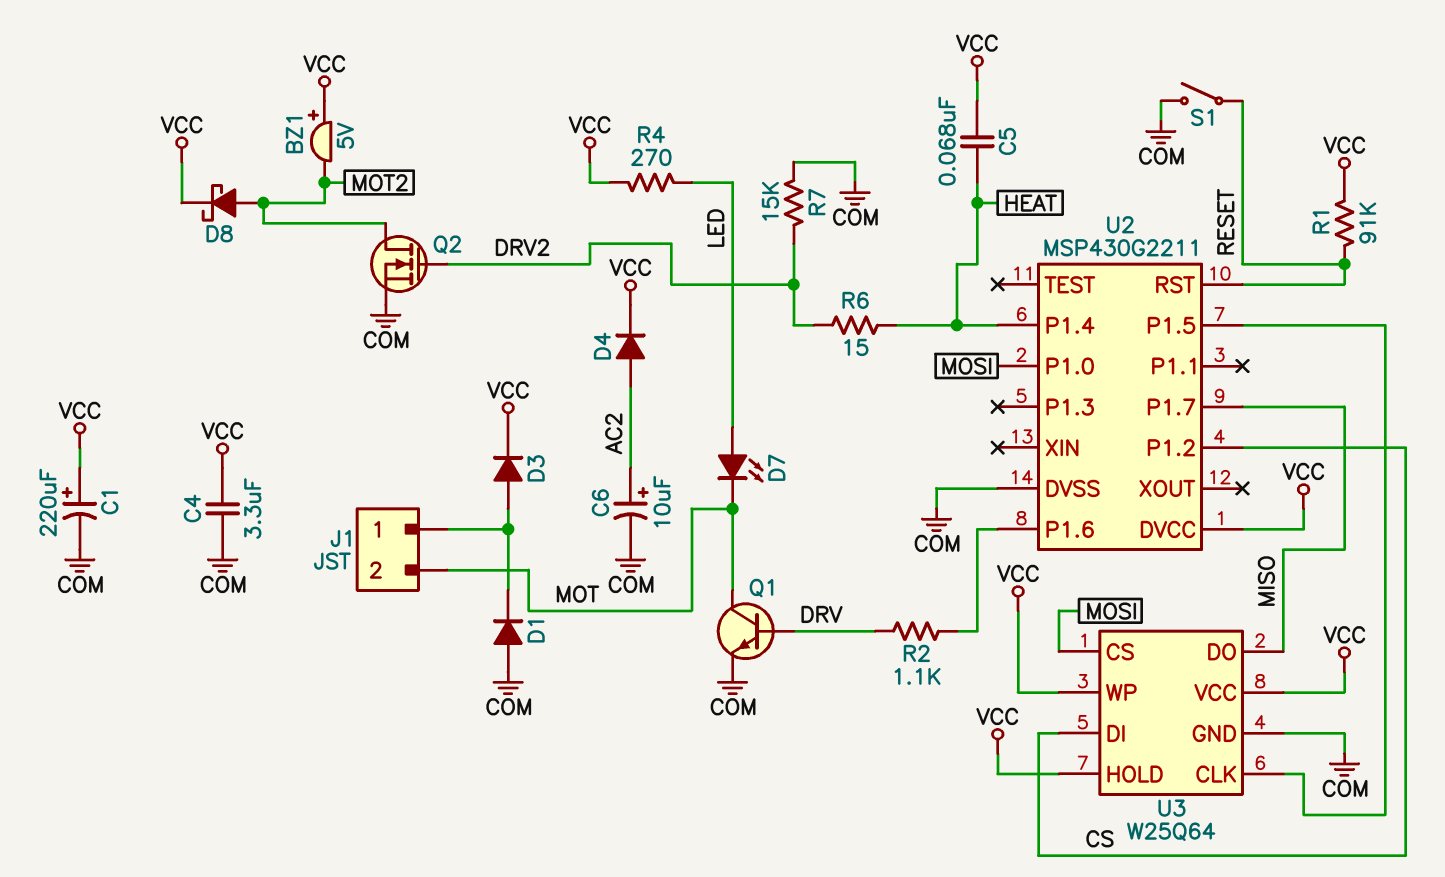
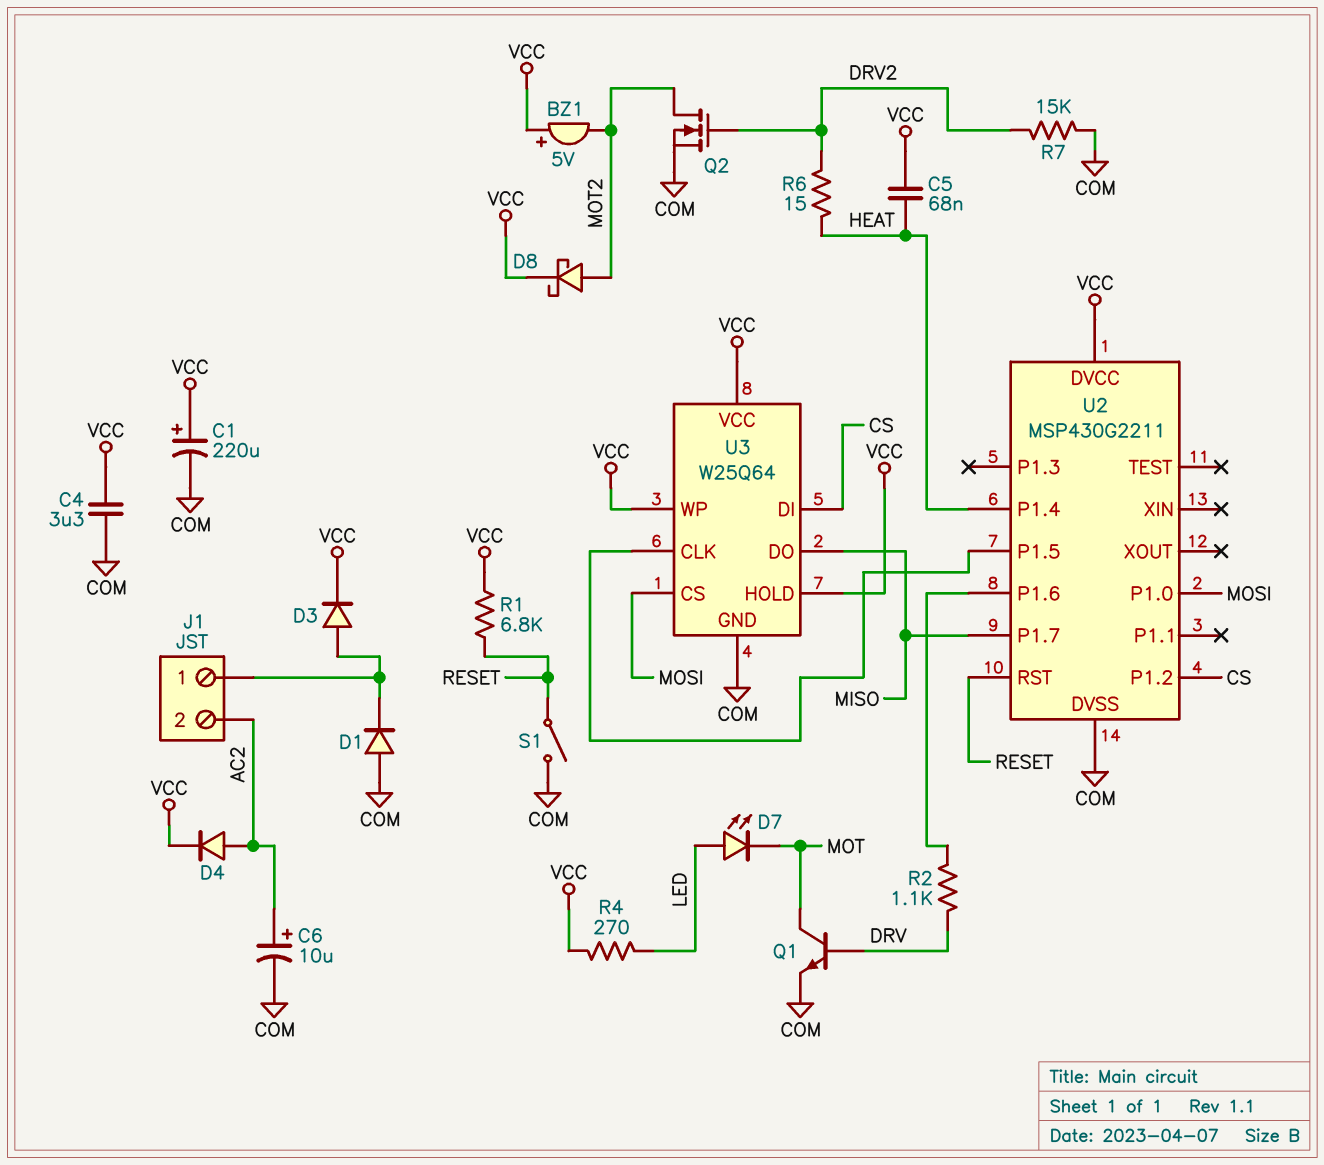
J1 pin 2: MOT -> AC2
R1: 91k (RESET, VCC) -> 6.8k (RESET, VCC)

